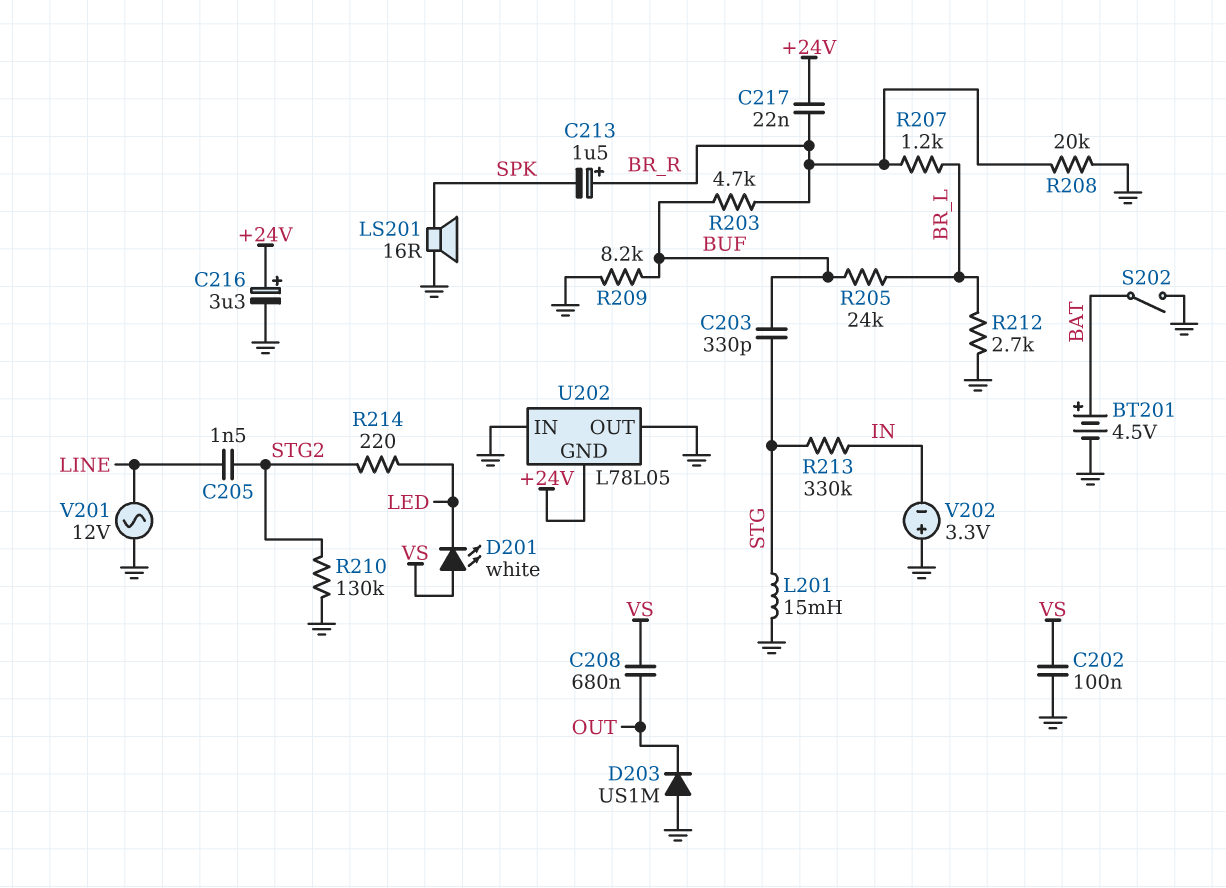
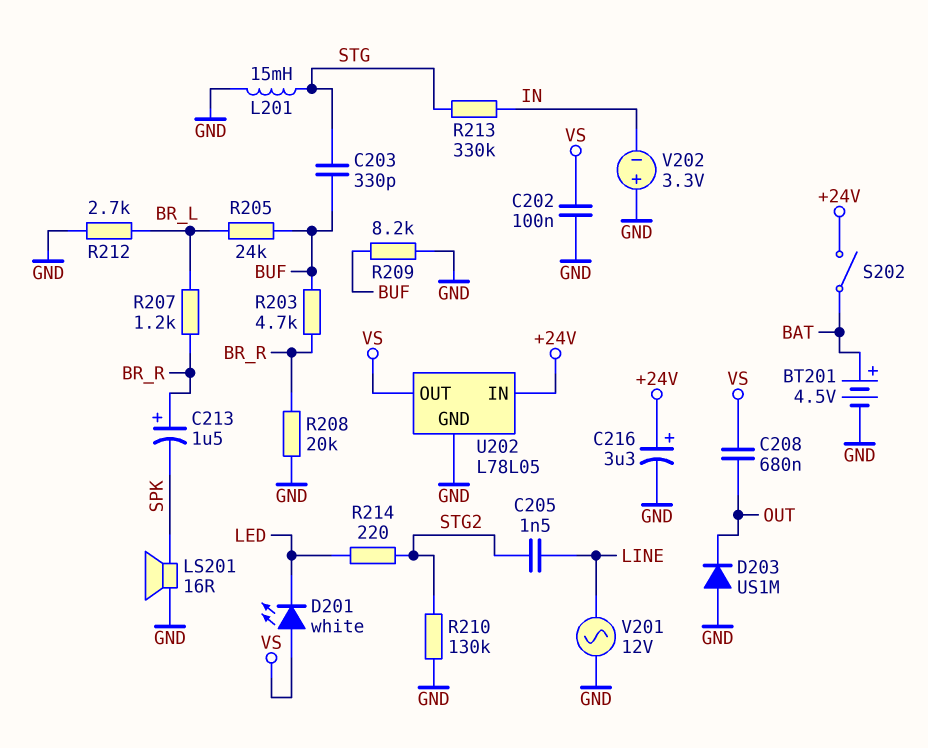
C217: 22nF (+24V, BR_R) -> none
S202: switch (BAT, GND) -> switch (+24V, BAT)
U202 pin GND: +24V -> GND
U202 pin IN: GND -> +24V
U202 pin OUT: GND -> VS

